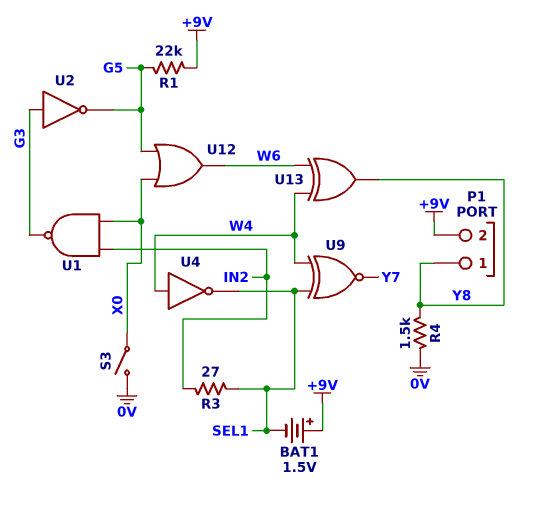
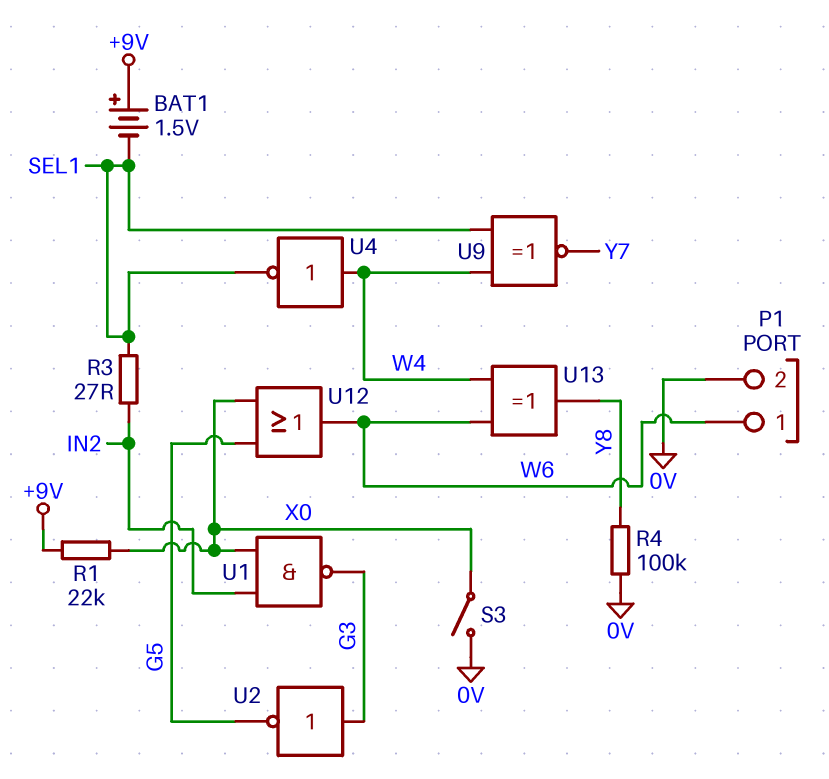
P1 pin 1: Y8 -> W6
P1 pin 2: +9V -> 0V
R1: 22k (+9V, G5) -> 22k (+9V, X0)
R4: 1.5k (0V, Y8) -> 100k (0V, Y8)

